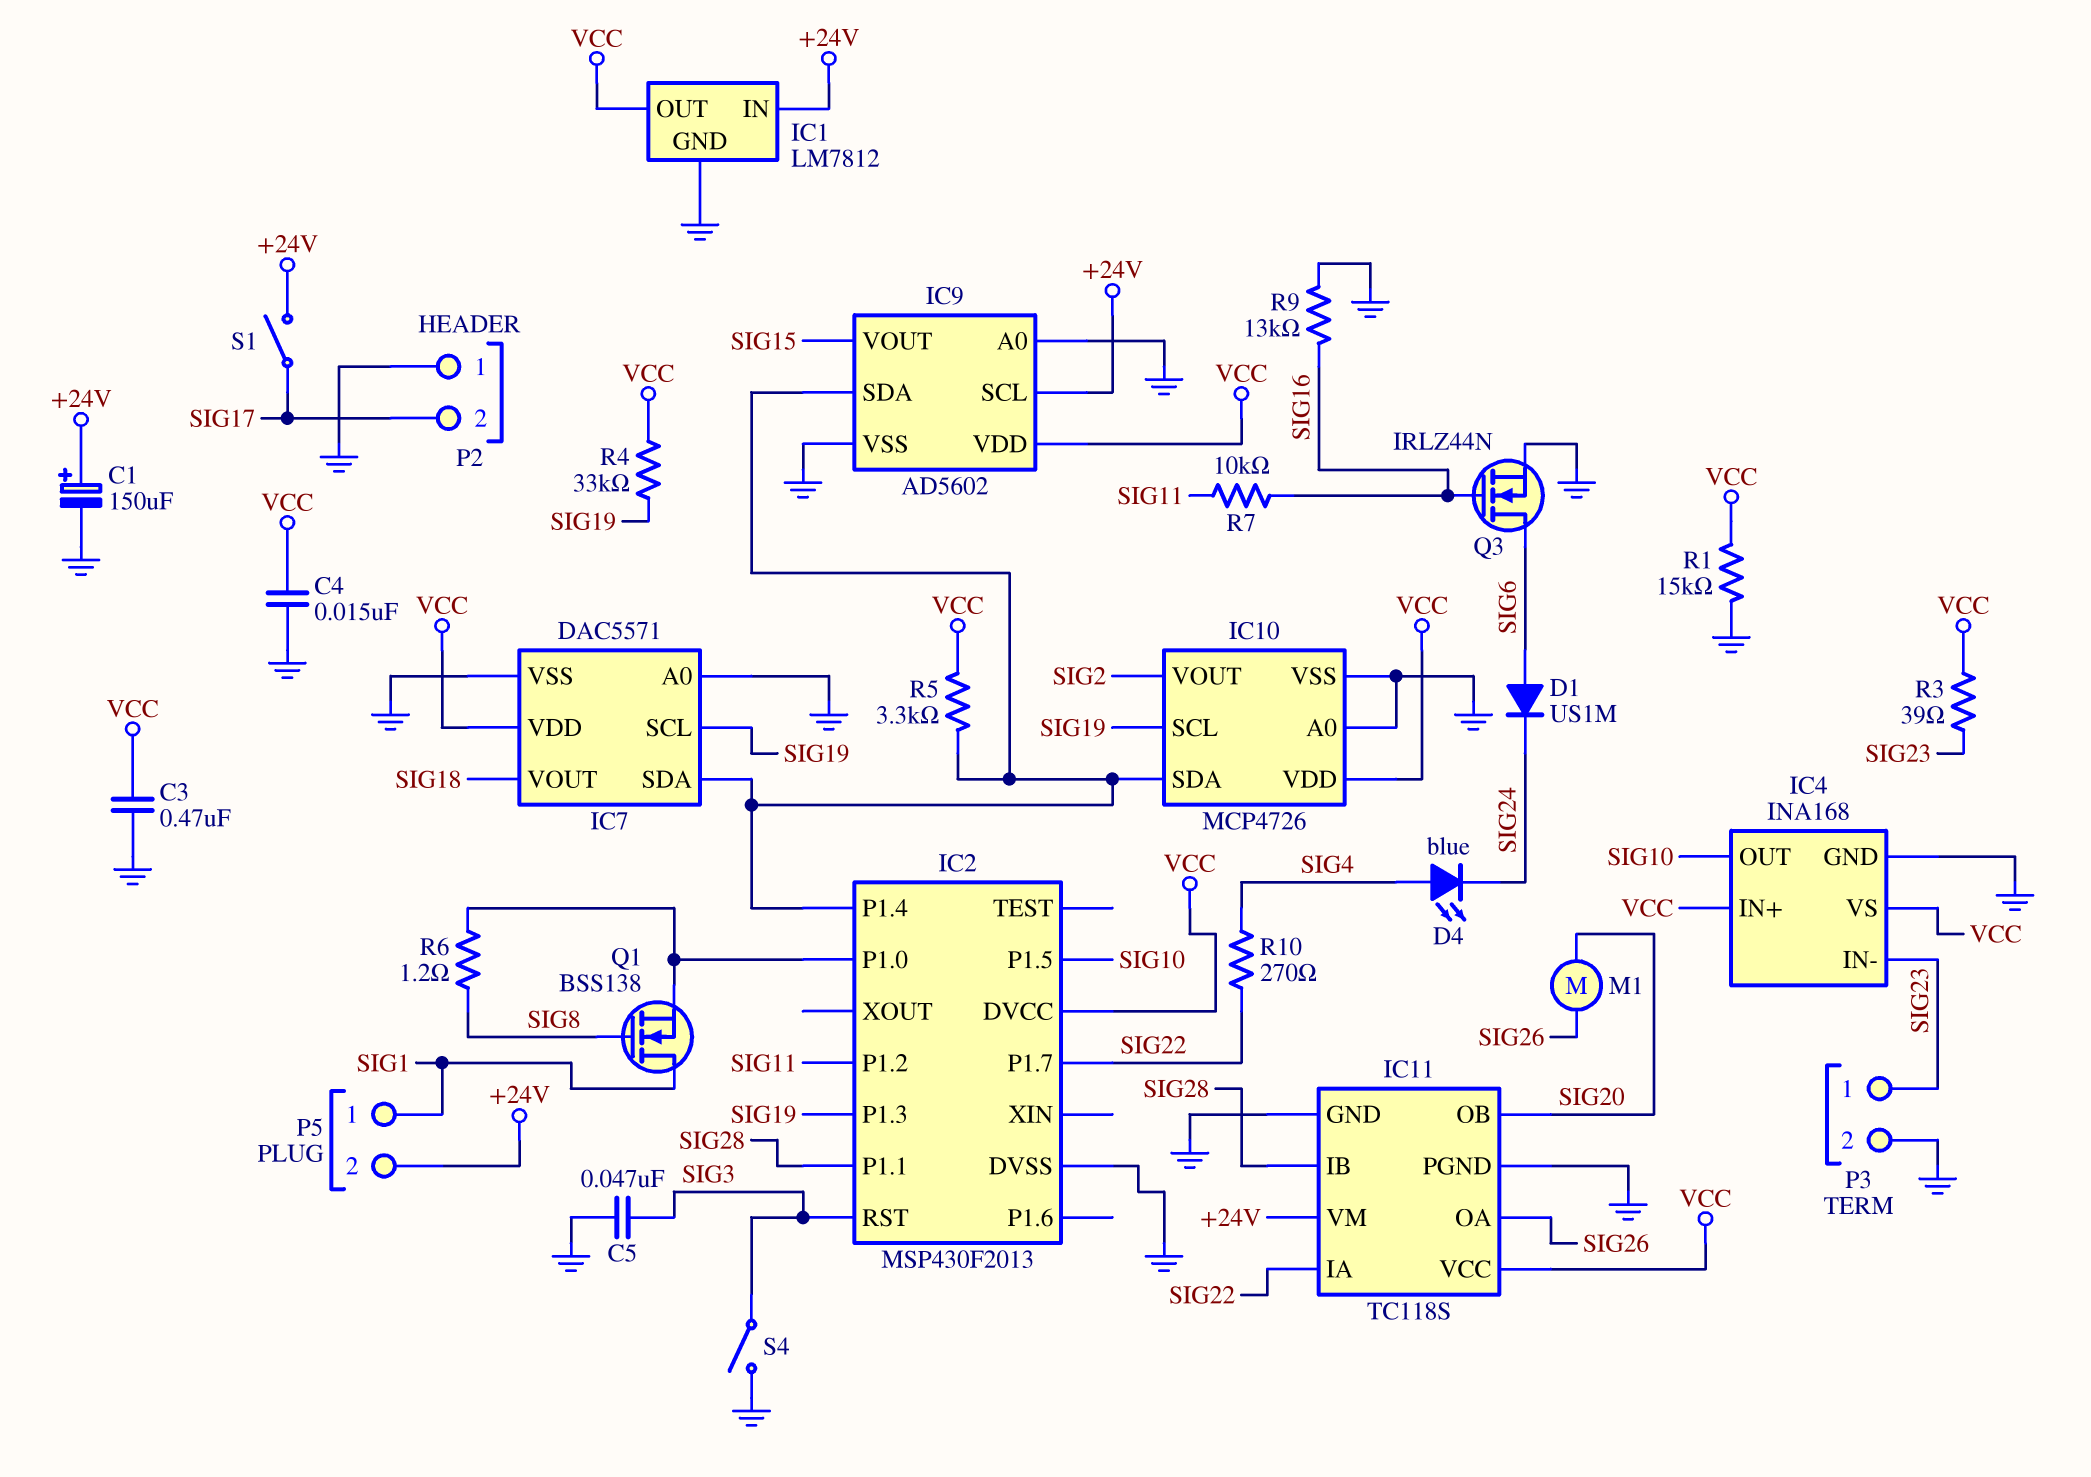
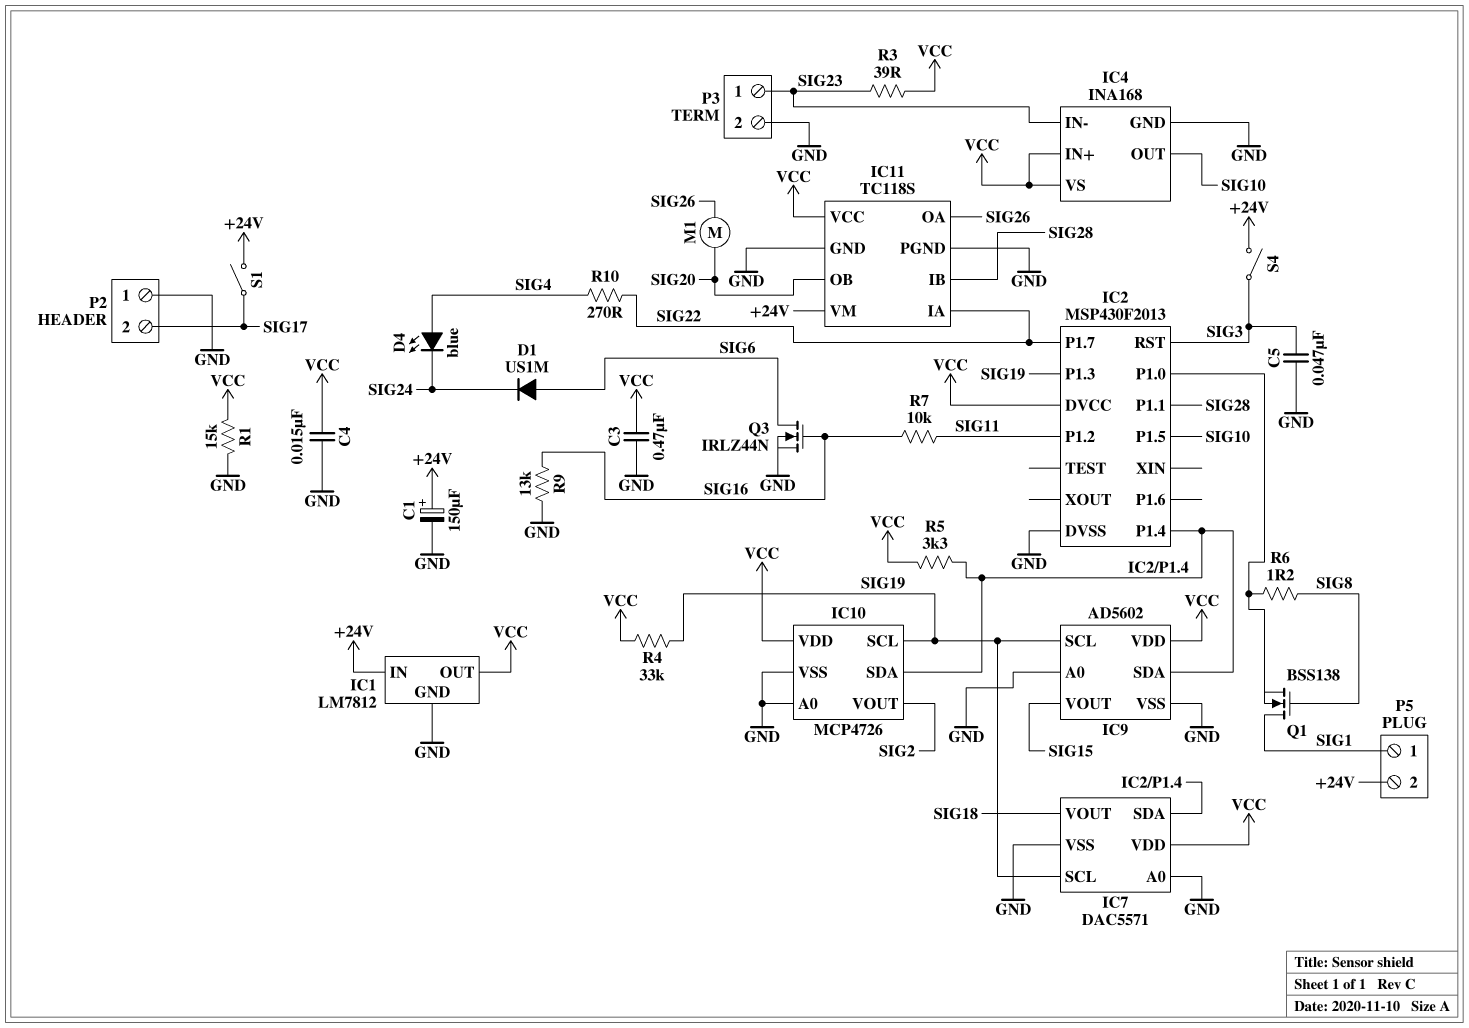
IC9 pin SCL: +24V -> SIG19
S4: switch (GND, SIG3) -> switch (+24V, SIG3)

